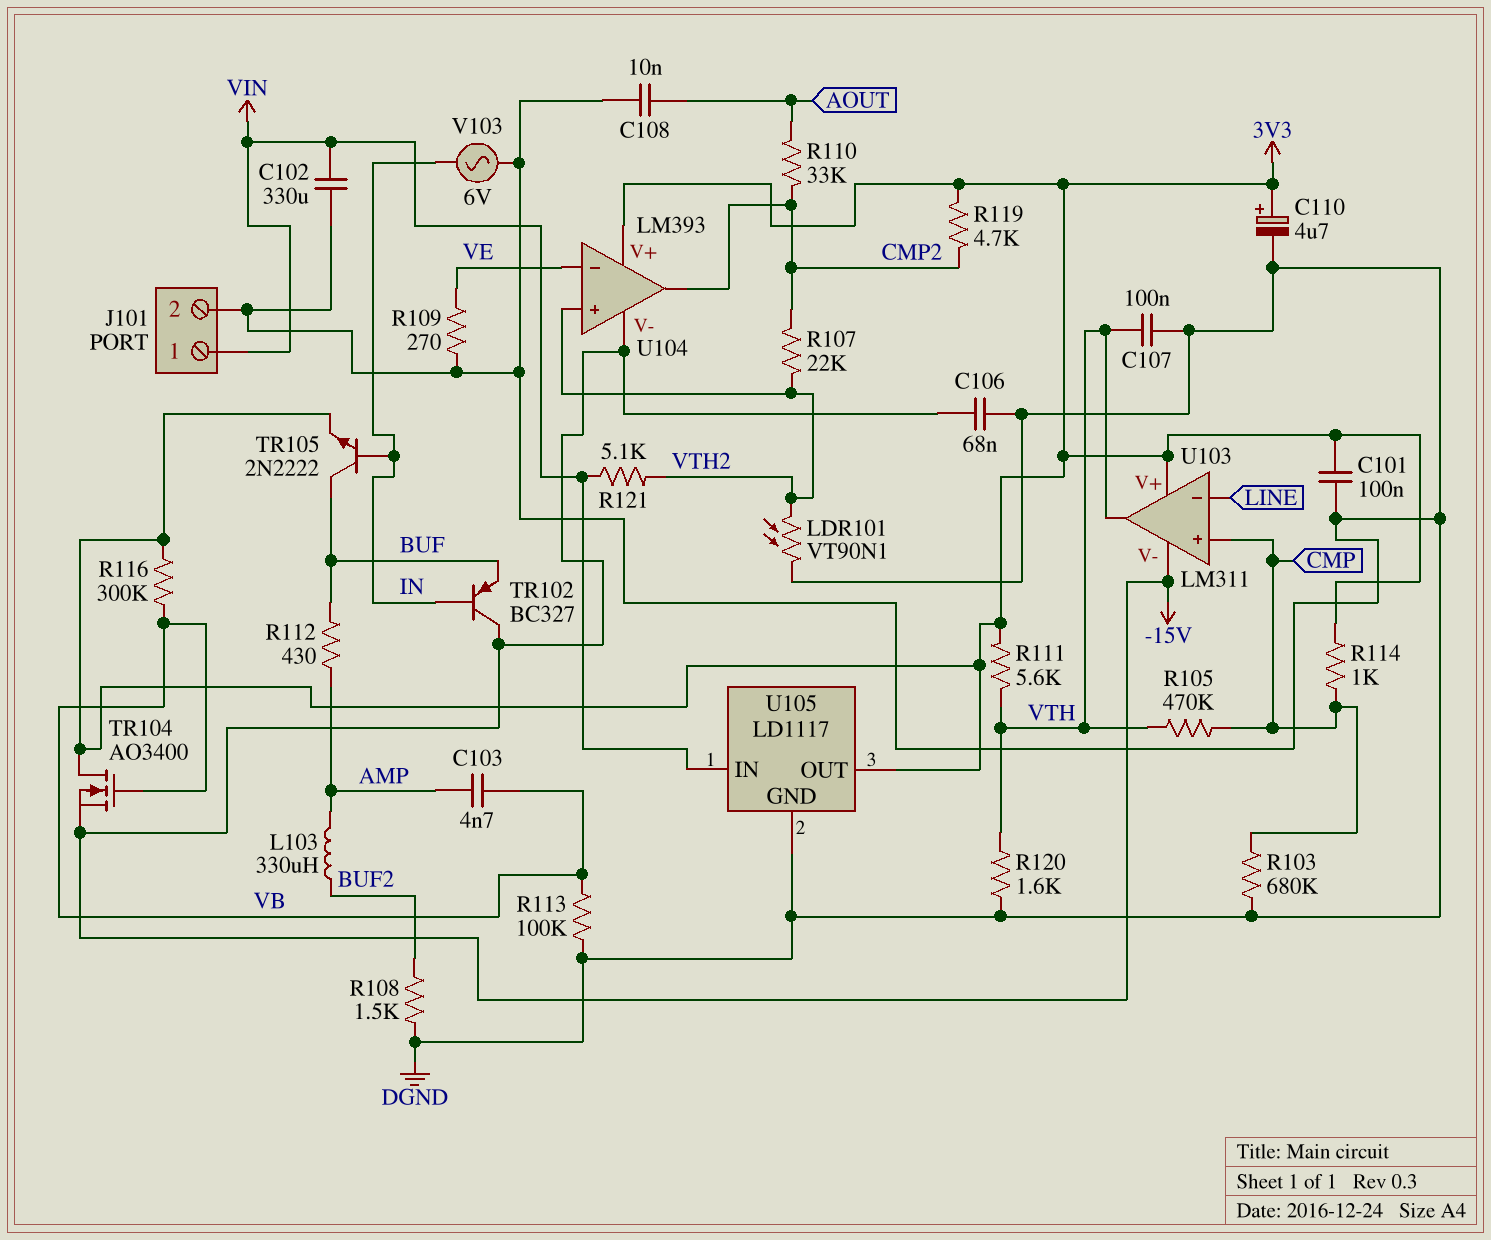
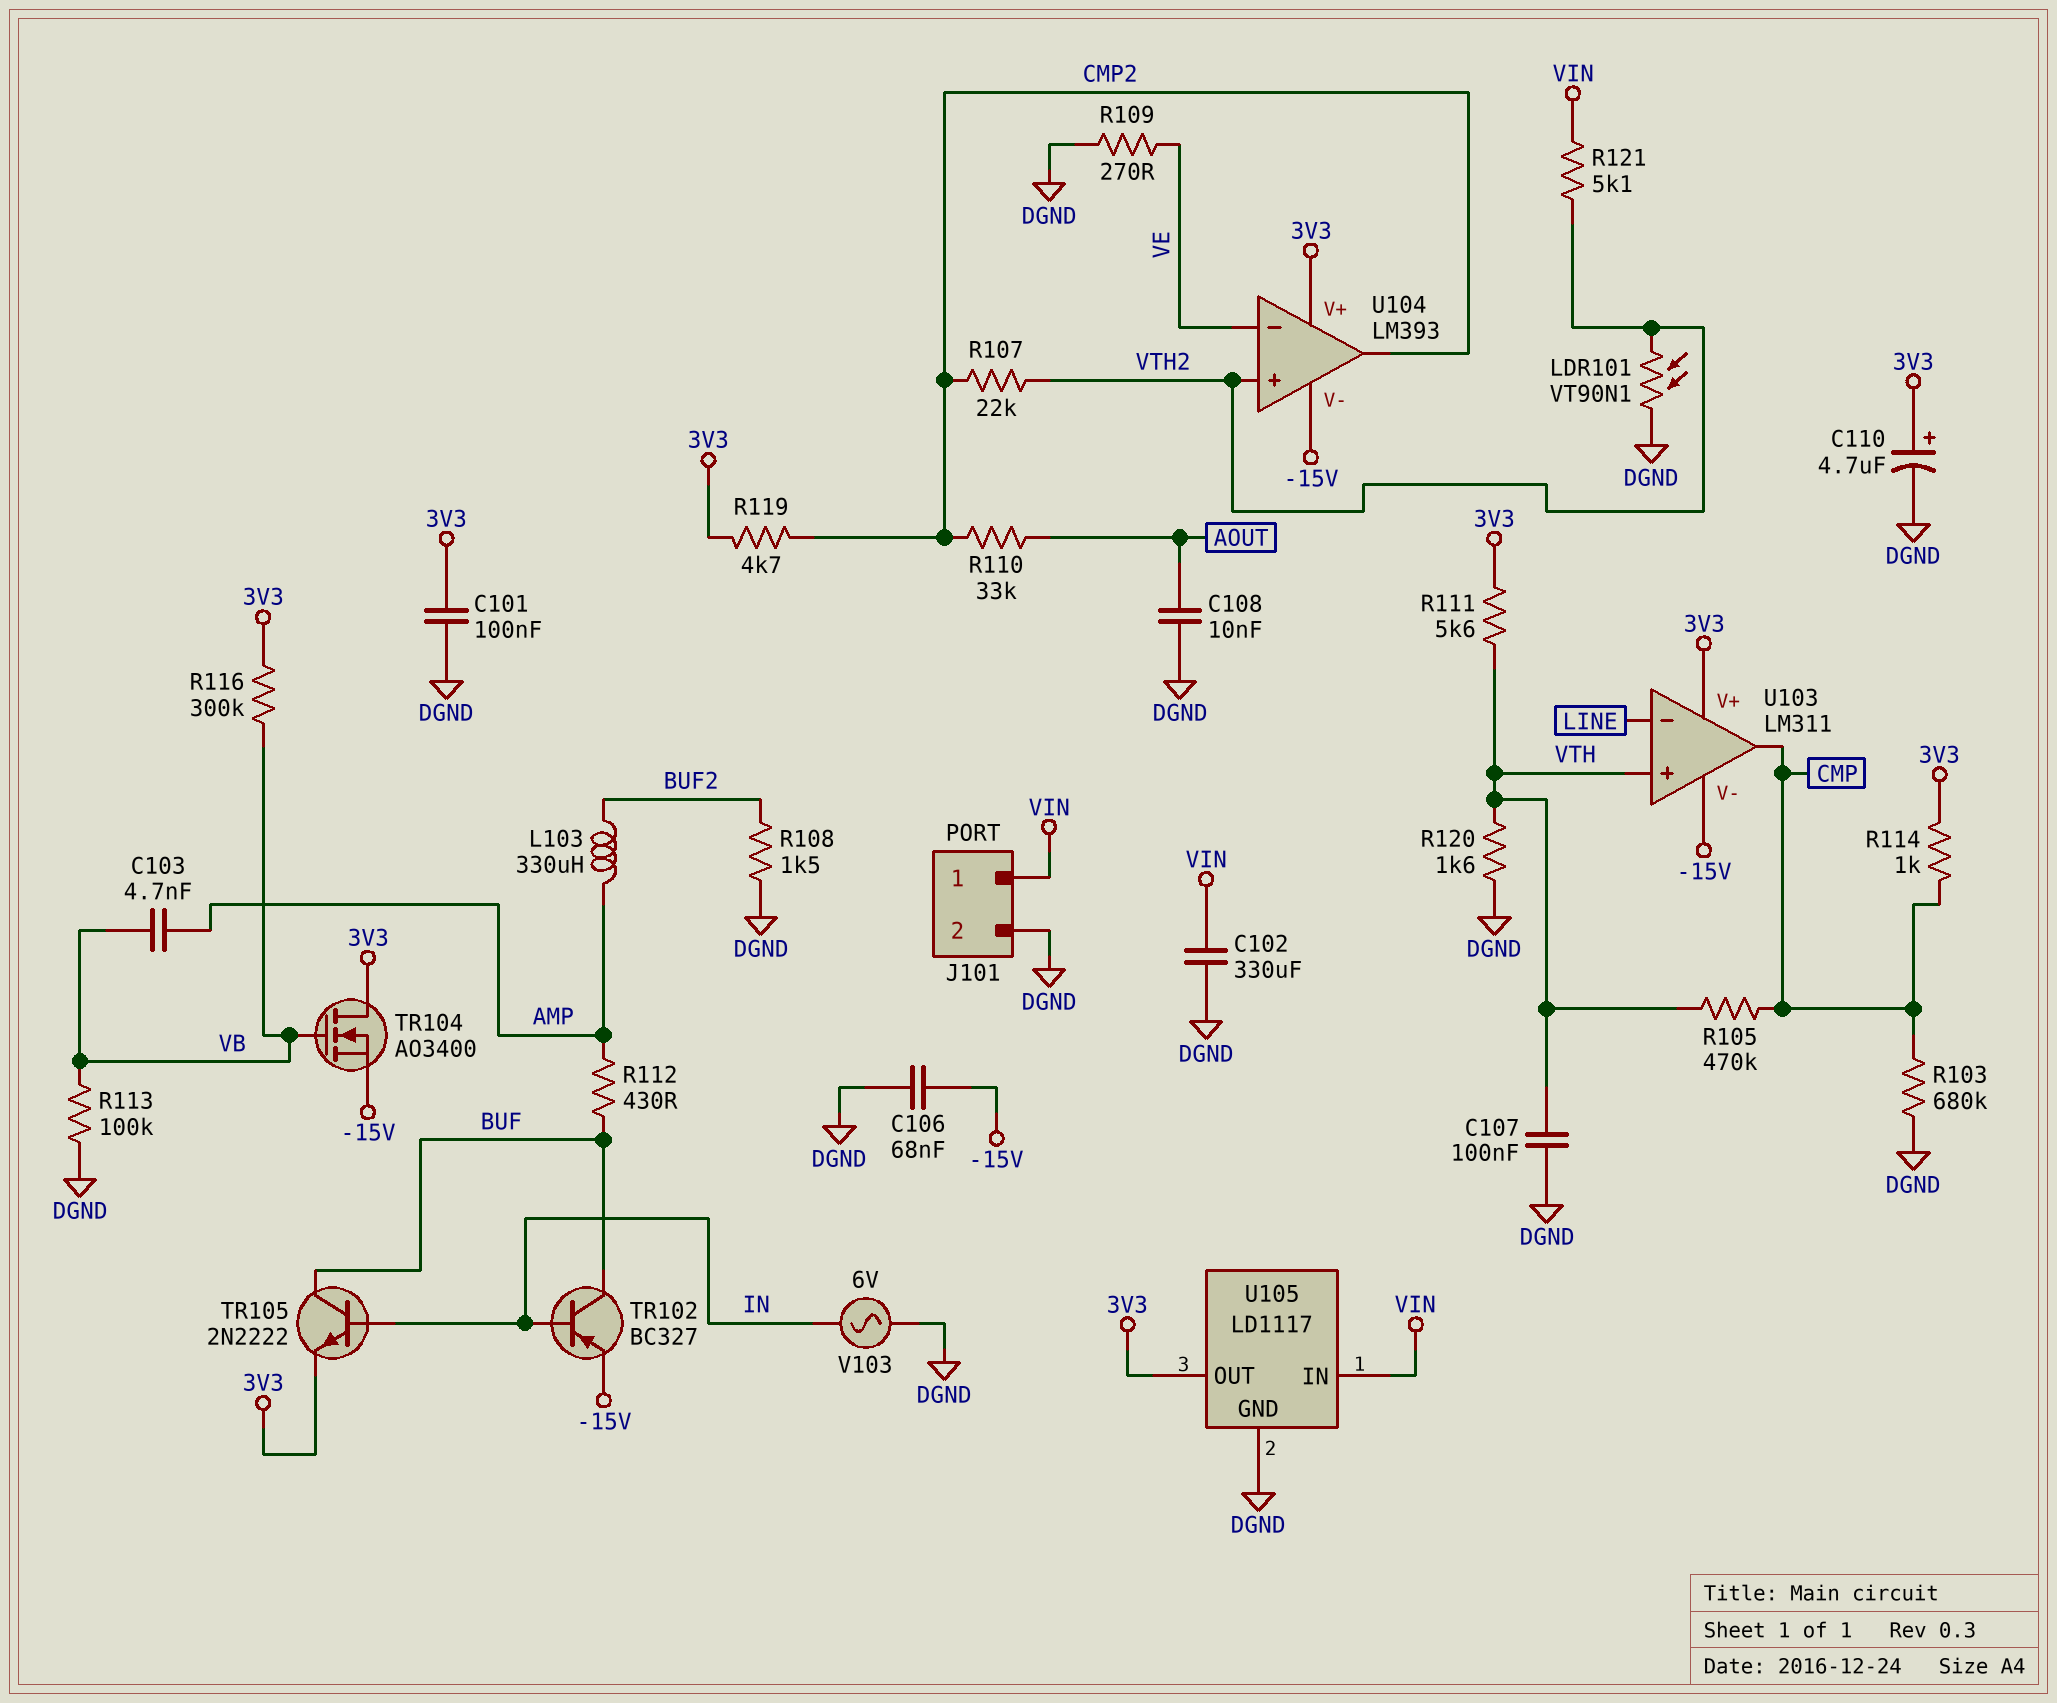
TR102: PNP BC327 (B IN, C -15V, E BUF) -> PNP BC327 (B IN, C BUF, E -15V)
U103 pin in+: CMP -> VTH
U103 pin out: VTH -> CMP

